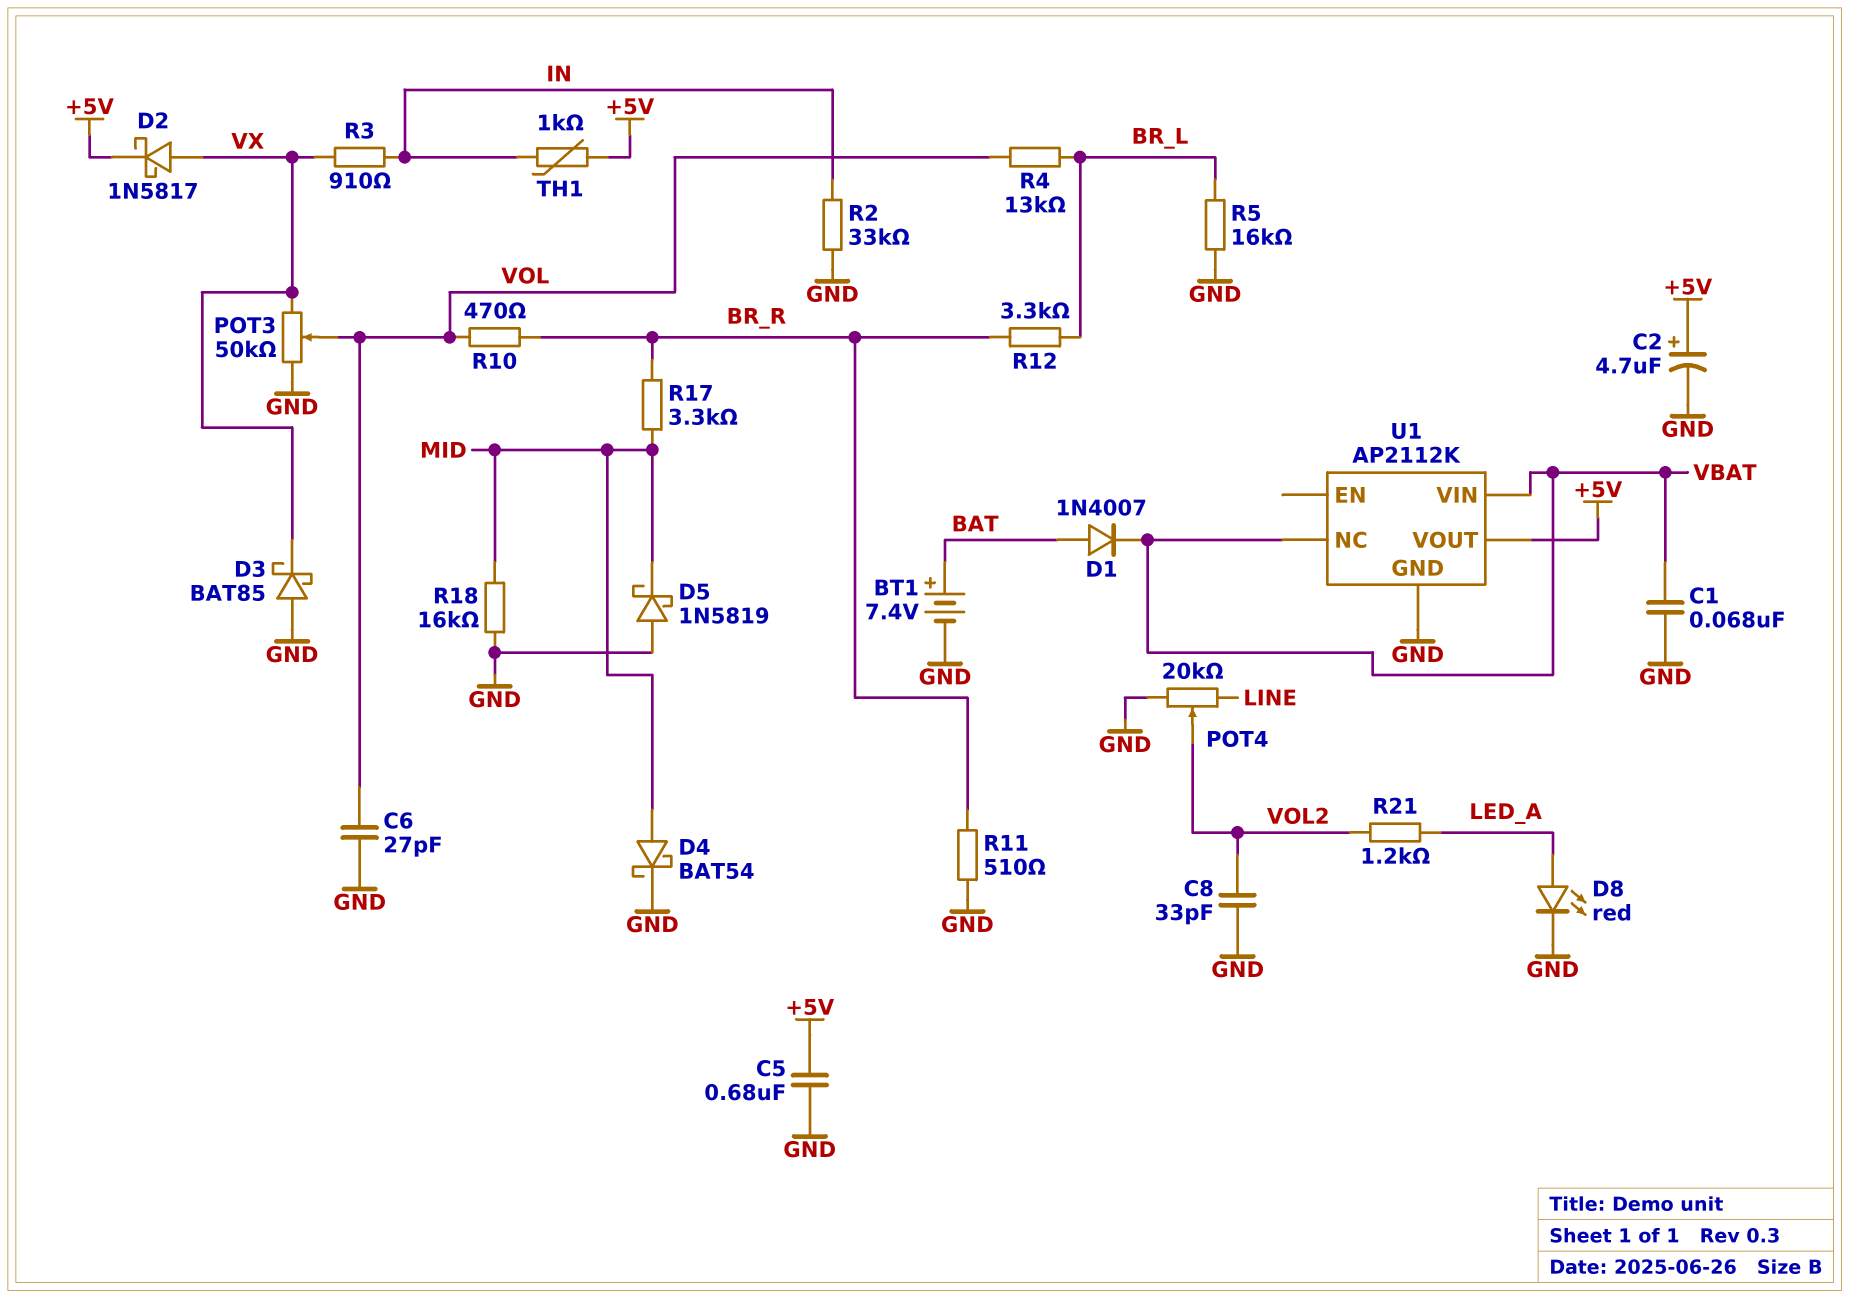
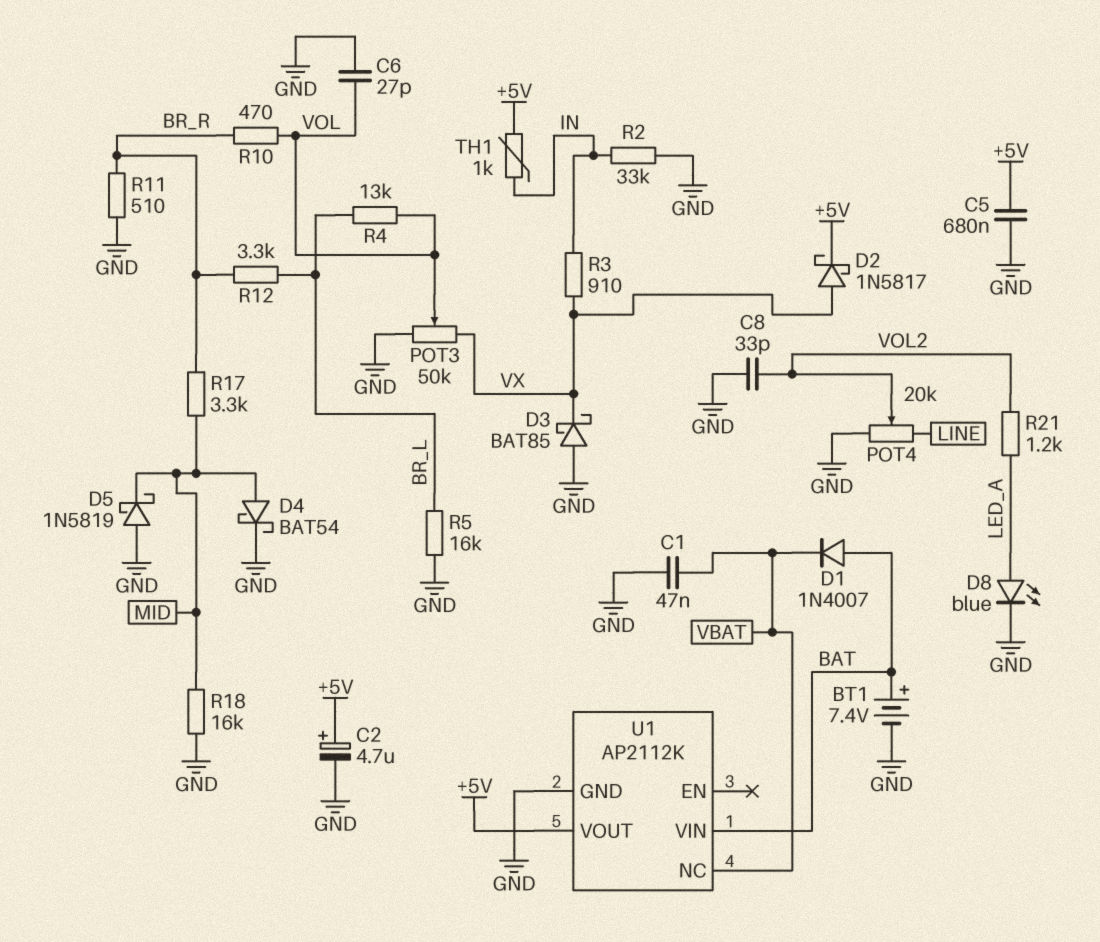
C1: 68nF (GND, VBAT) -> 47nF (GND, VBAT)
D8: LED red (A LED_A, K GND) -> LED blue (A LED_A, K GND)
U1 pin VIN: VBAT -> BAT

